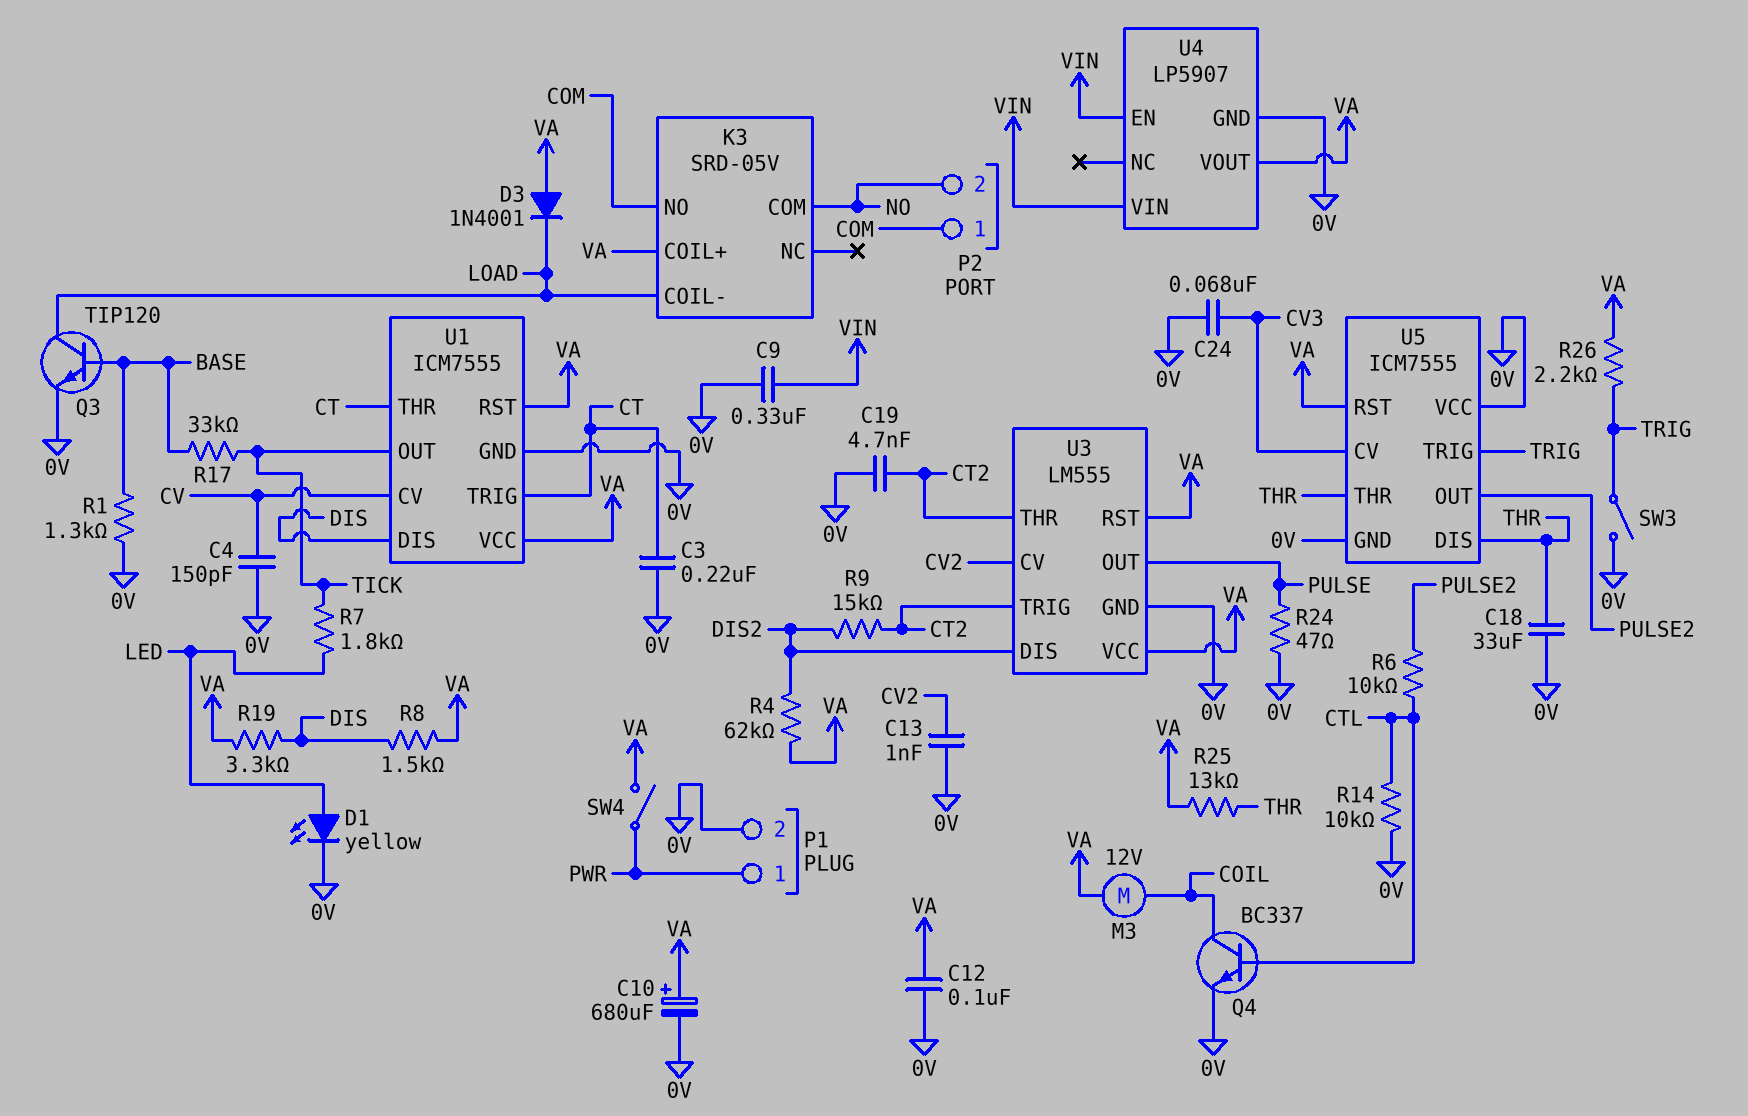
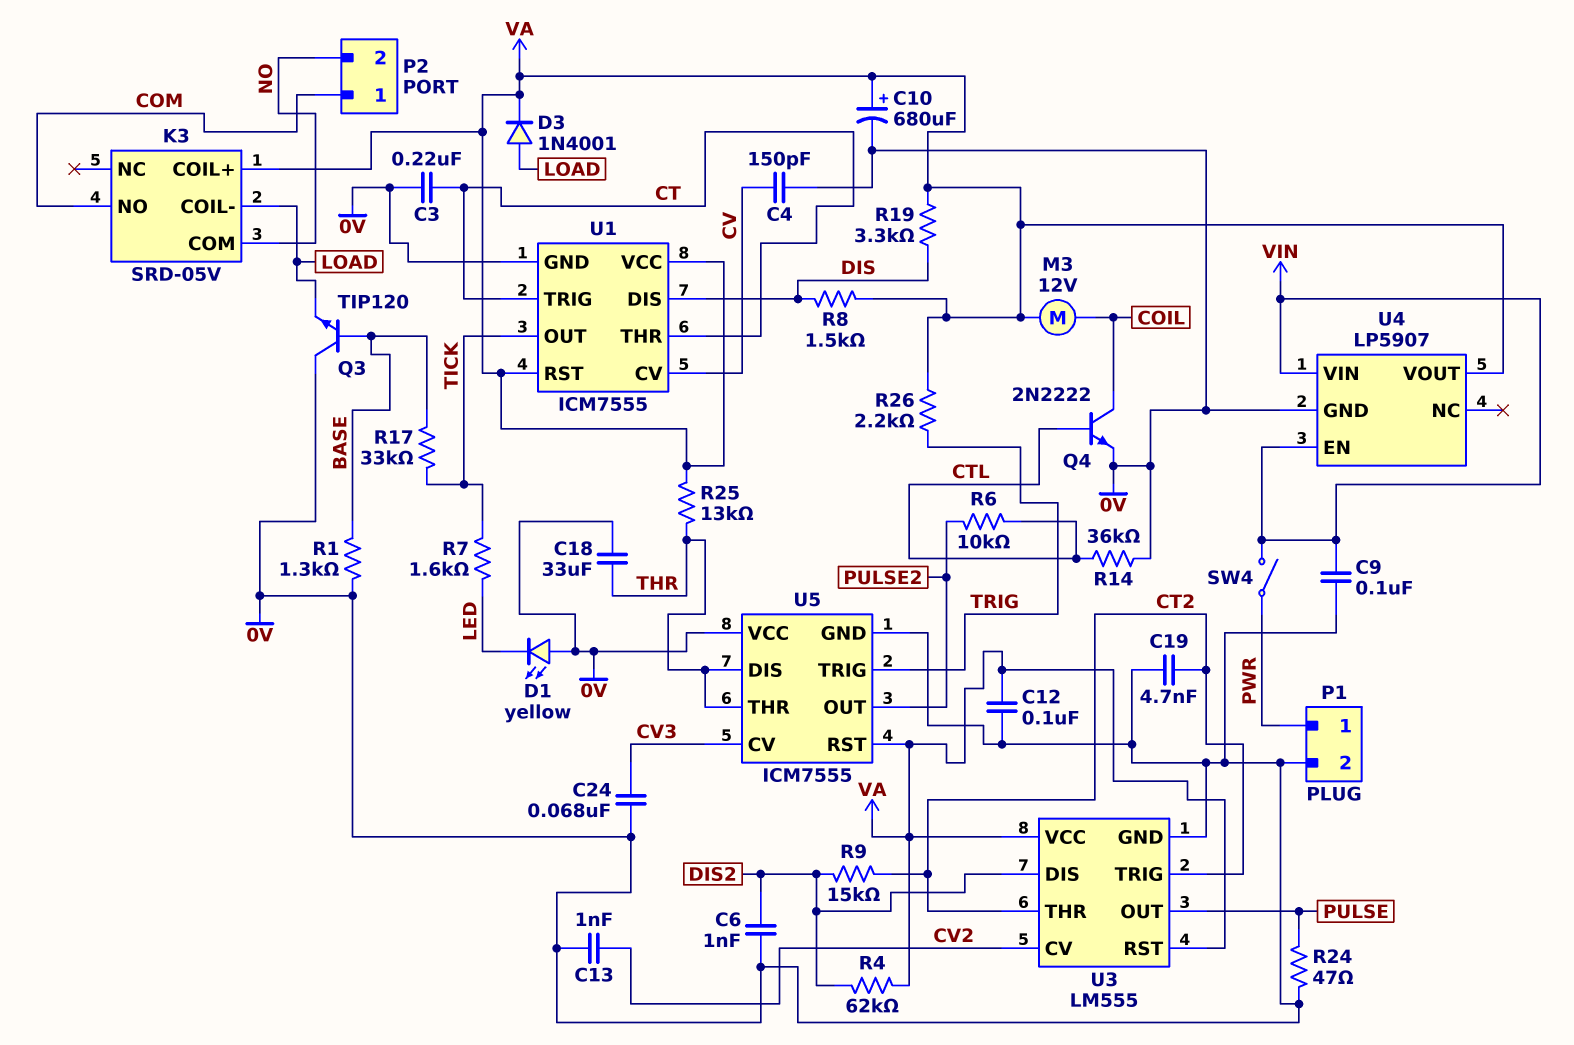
C6: none -> 1nF (0V, DIS2)
C9: 330nF (0V, VIN) -> 100nF (0V, VIN)
D1: LED yellow (A LED, K 0V) -> LED yellow (A 0V, K LED)
D3: diode 1N4001 (A VA, K LOAD) -> diode 1N4001 (A LOAD, K VA)
Q3: NPN TIP120 (B BASE, C LOAD, E 0V) -> NPN TIP120 (B BASE, C 0V, E LOAD)
Q4: NPN BC337 (B CTL, C COIL, E 0V) -> NPN 2N2222 (B CTL, C COIL, E 0V)
R7: 1.8k (LED, TICK) -> 1.6k (LED, TICK)
R14: 10k (0V, CTL) -> 36k (0V, CTL)
SW3: switch (0V, TRIG) -> none
SW4: switch (PWR, VA) -> switch (PWR, VIN)

